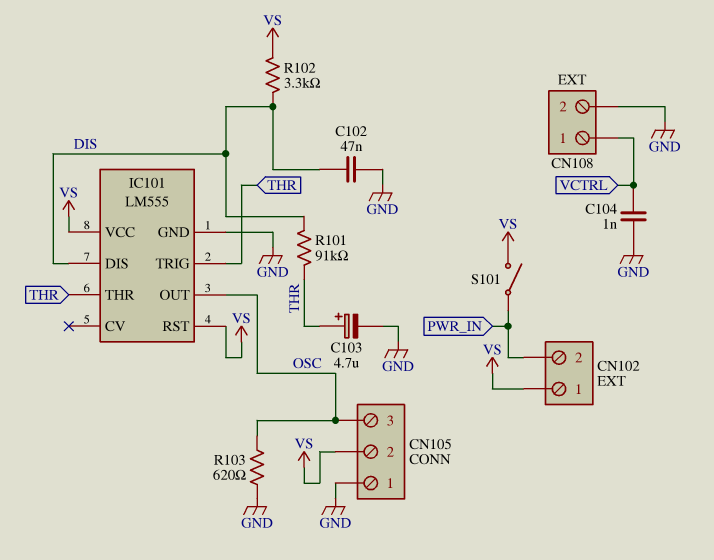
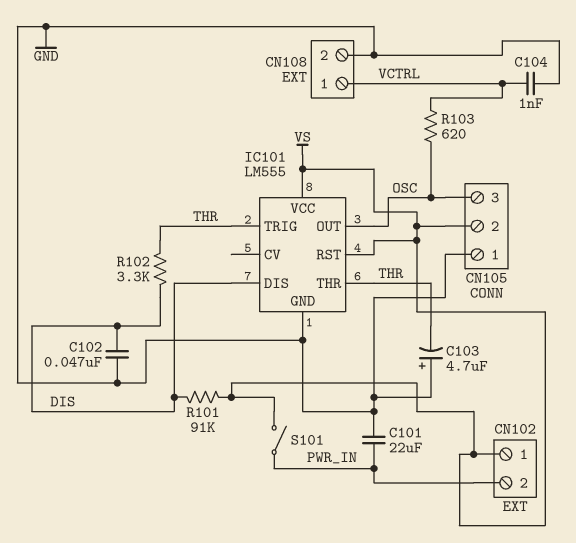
C101: none -> 22uF (GND, PWR_IN)
C103: 4.7uF (plus THR, minus GND) -> 4.7uF (plus GND, minus THR)
R101: 91k (DIS, THR) -> 91k (DIS, VS)
R102: 3.3k (DIS, VS) -> 3.3k (DIS, THR)
R103: 620 (GND, OSC) -> 620 (OSC, VCTRL)

